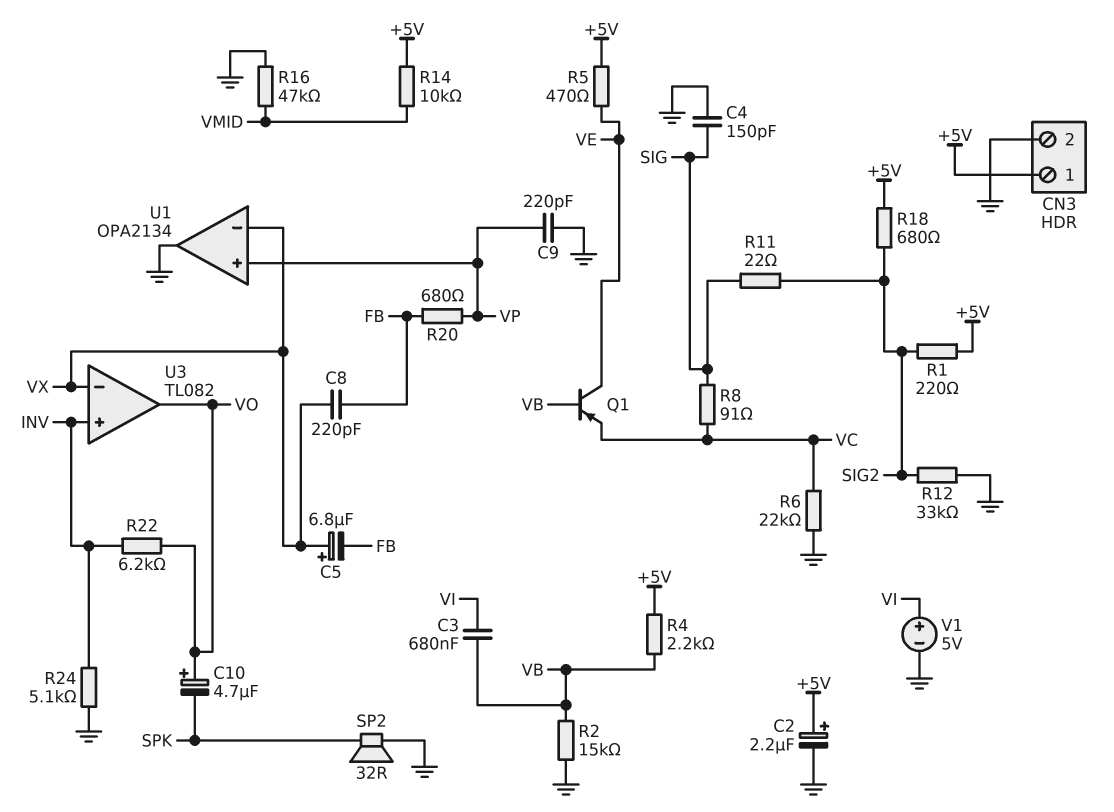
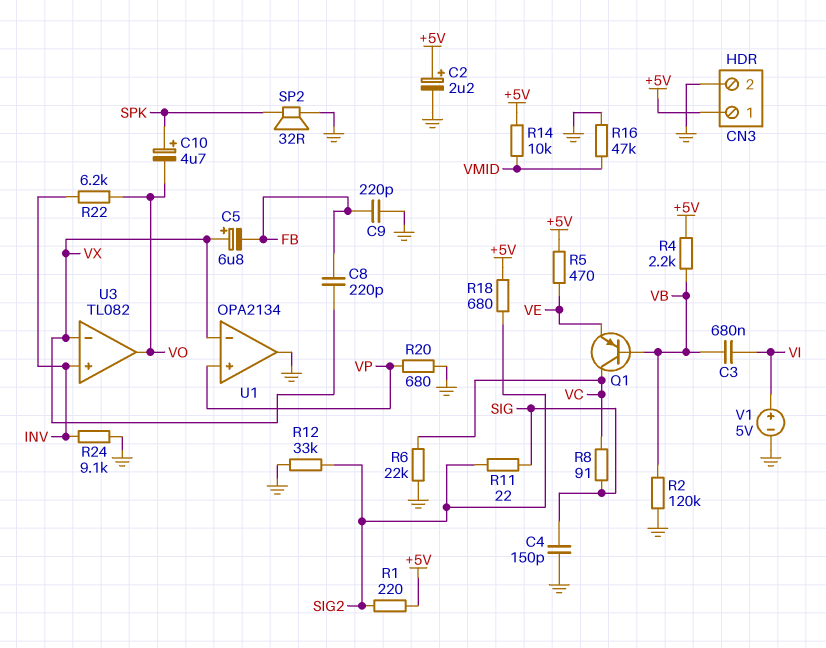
C9: 220pF (GND, VP) -> 220pF (FB, GND)
C10: 4.7uF (plus VO, minus SPK) -> 4.7uF (plus SPK, minus VO)
Q1: PNP (B VB, C VE, E VC) -> PNP (B VB, C VC, E VE)
R2: 15k (GND, VB) -> 120k (GND, VB)
R20: 680 (FB, VP) -> 680 (GND, VP)
R24: 5.1k (GND, INV) -> 9.1k (GND, INV)

